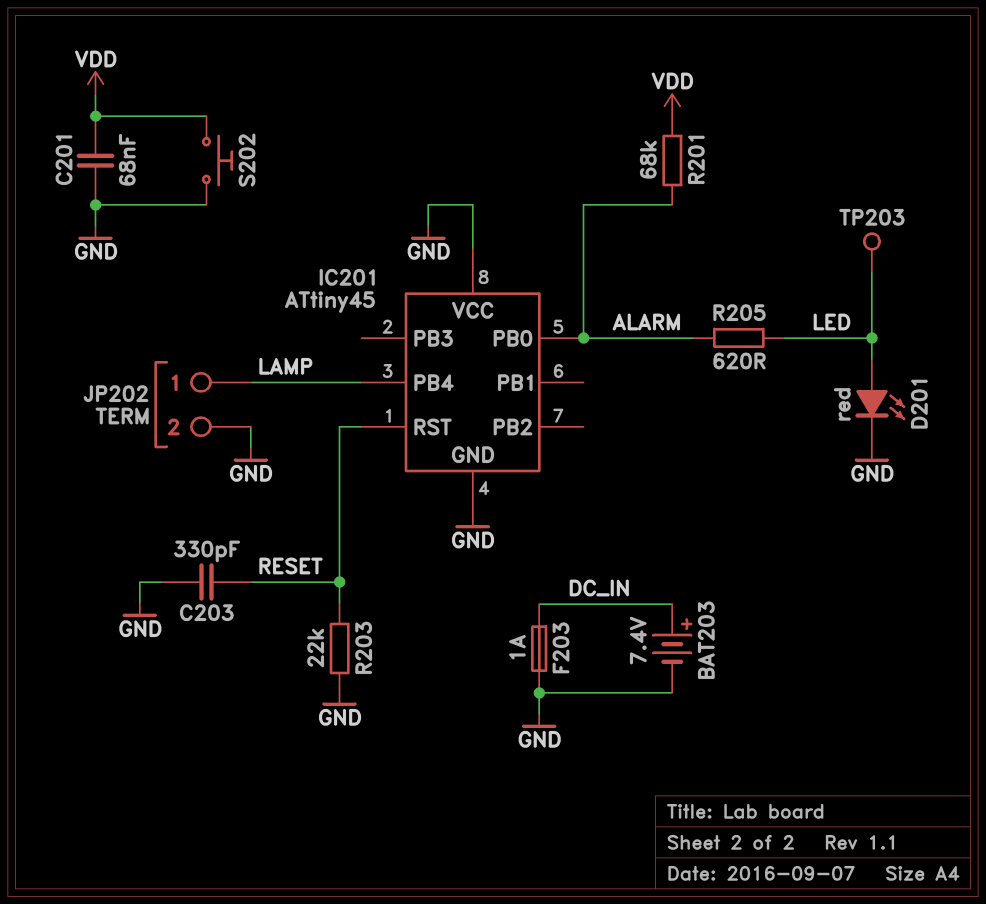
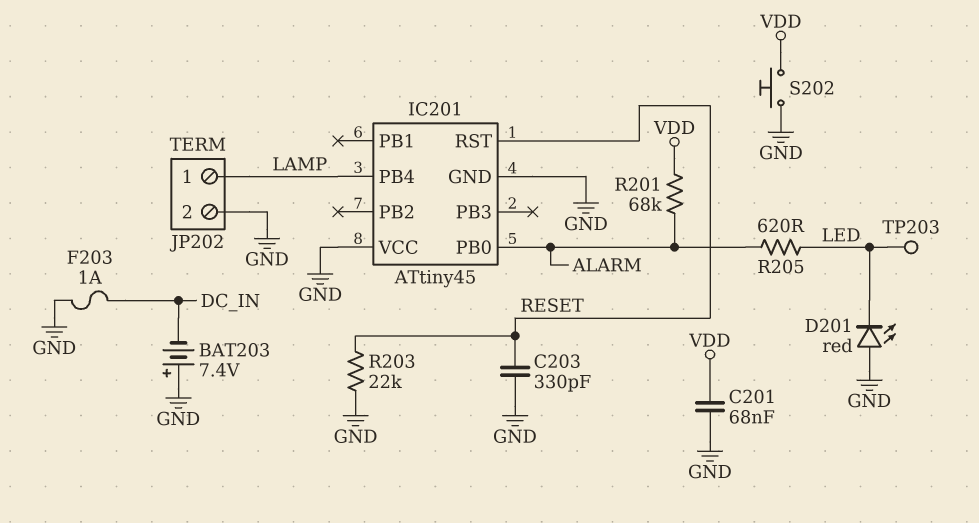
BAT203: 7.4V (plus DC_IN, minus GND) -> 7.4V (plus GND, minus DC_IN)
D201: LED red (A LED, K GND) -> LED red (A GND, K LED)

